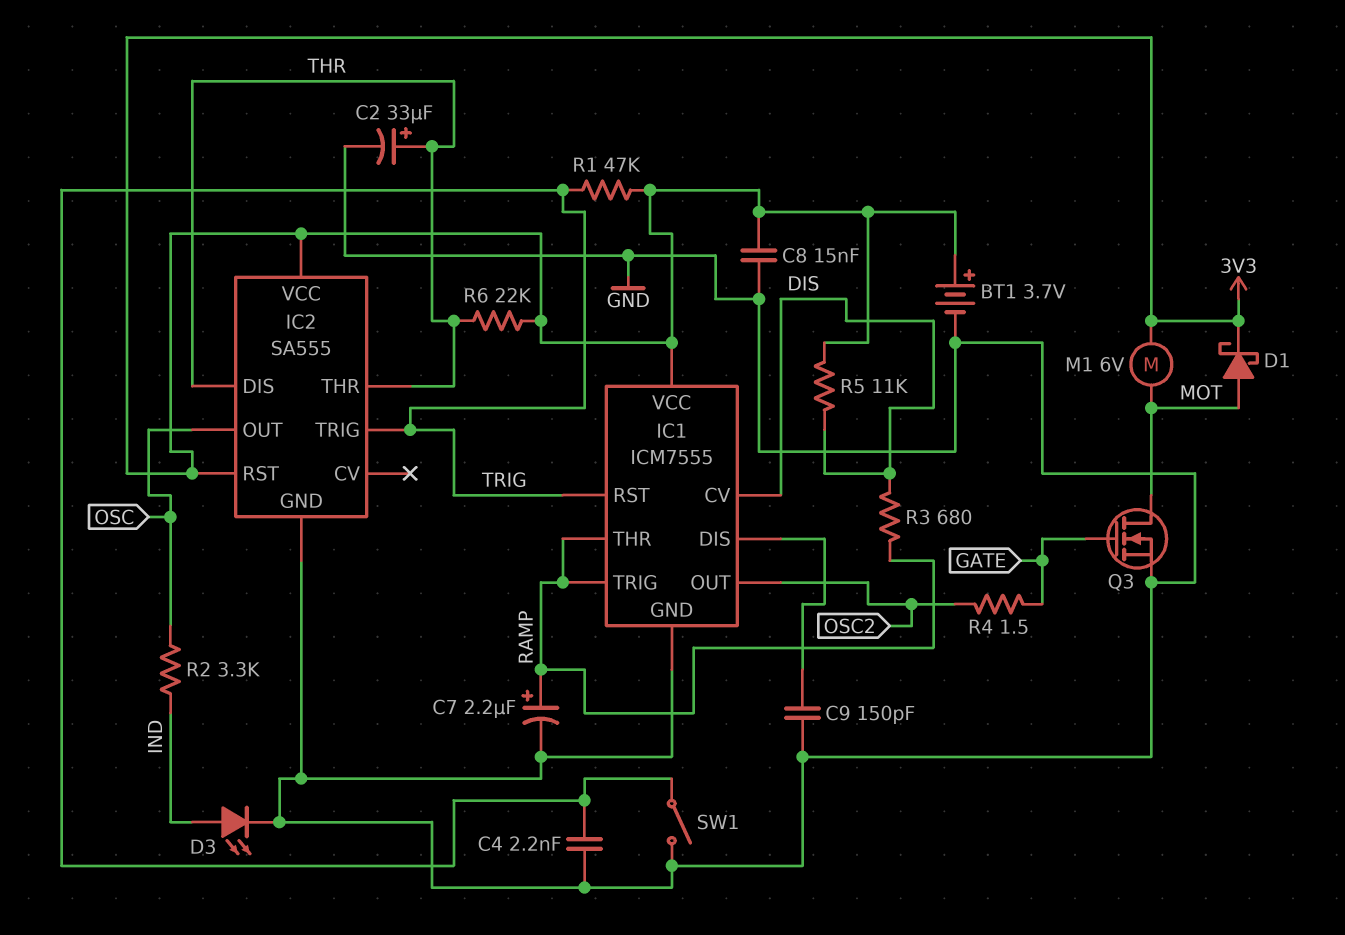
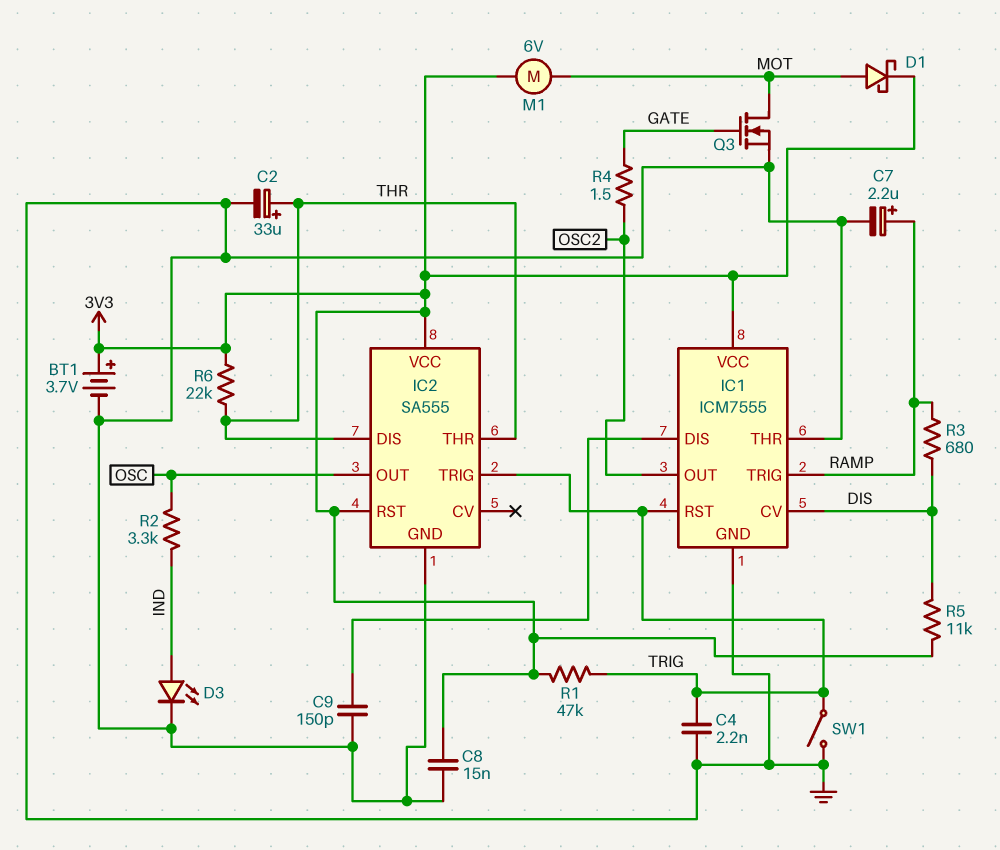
IC1 pin THR: RAMP -> GND

